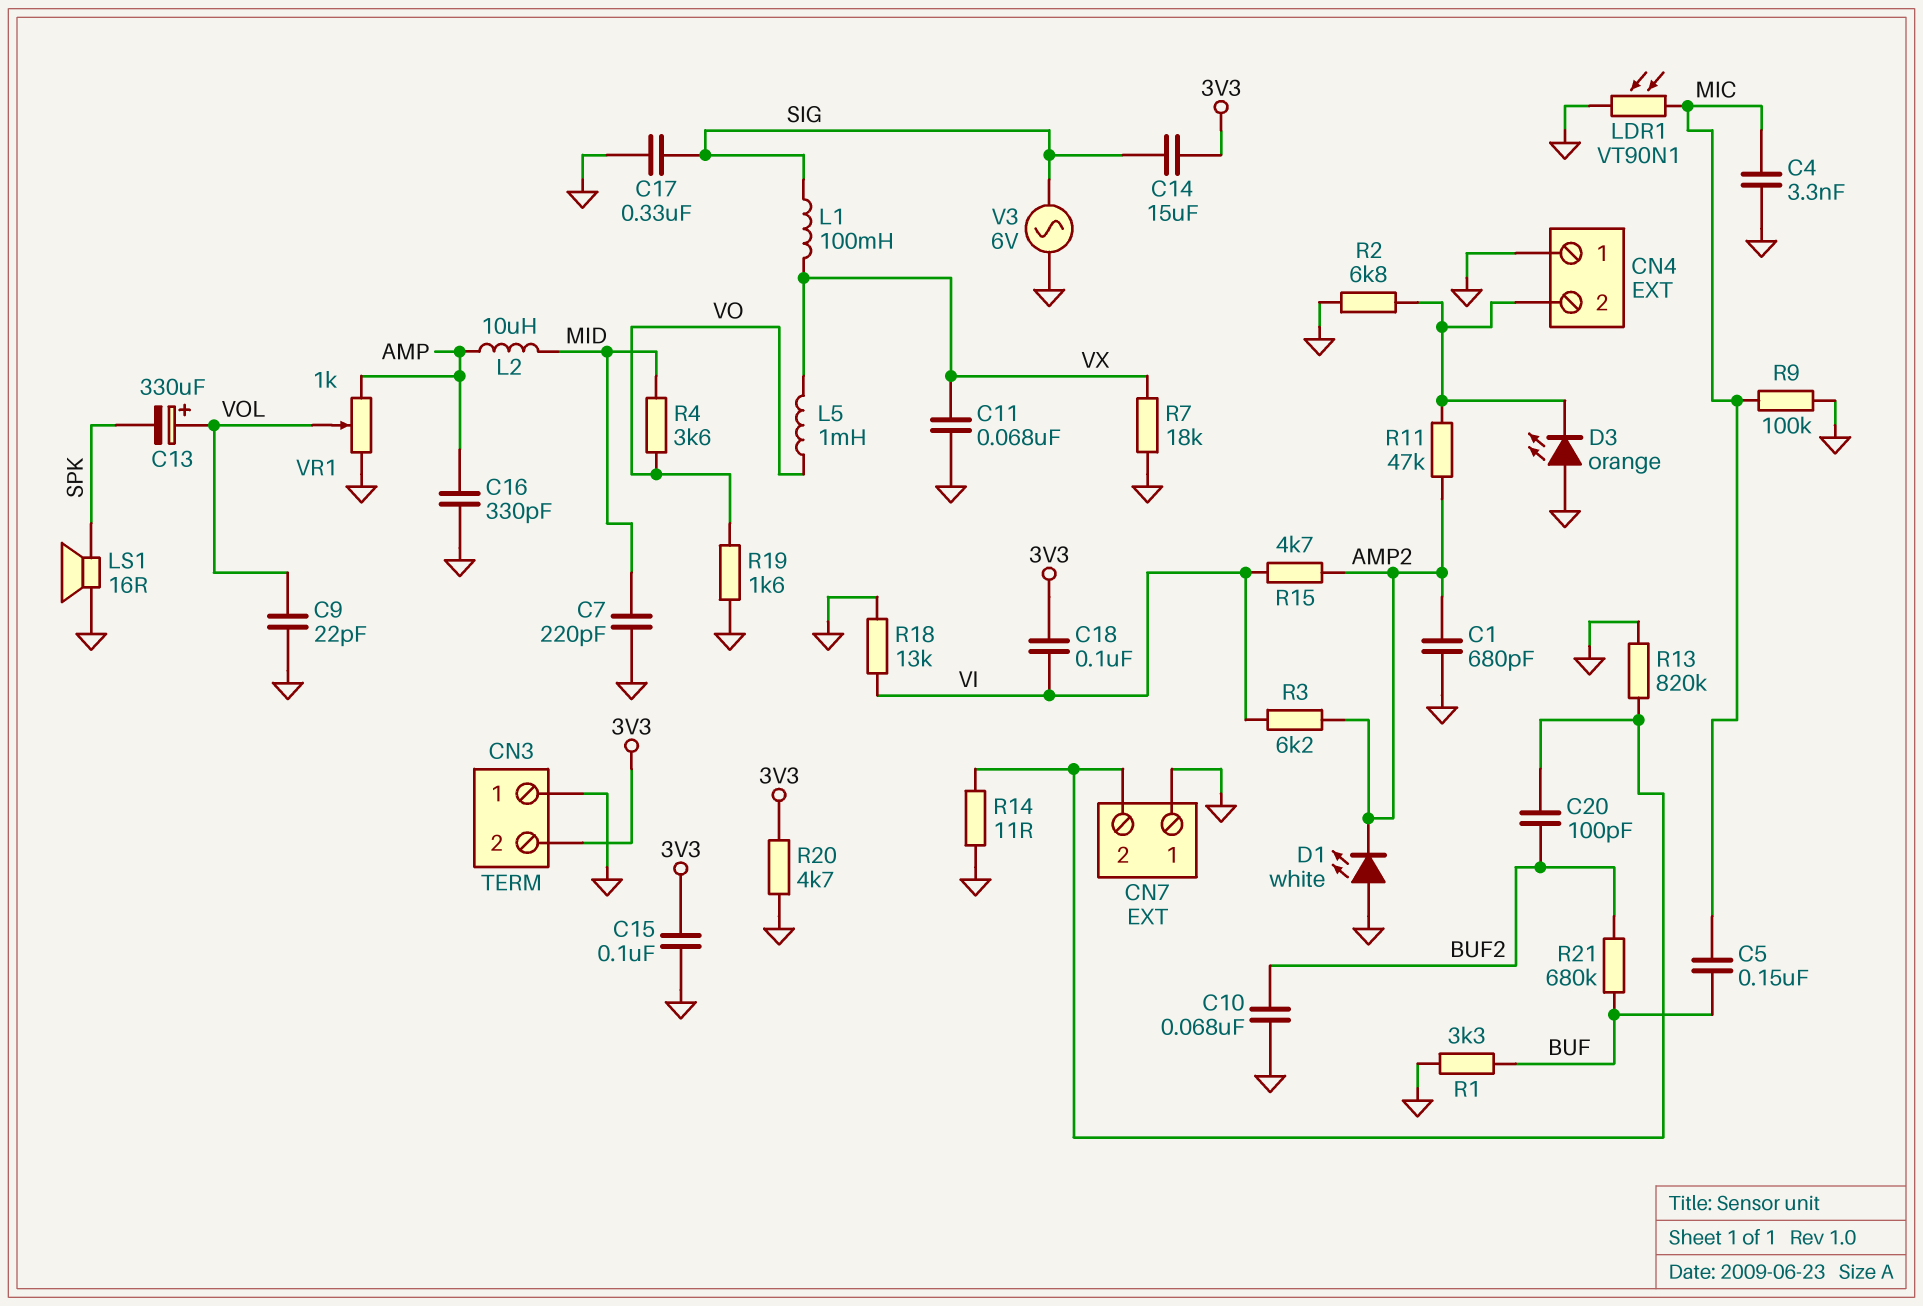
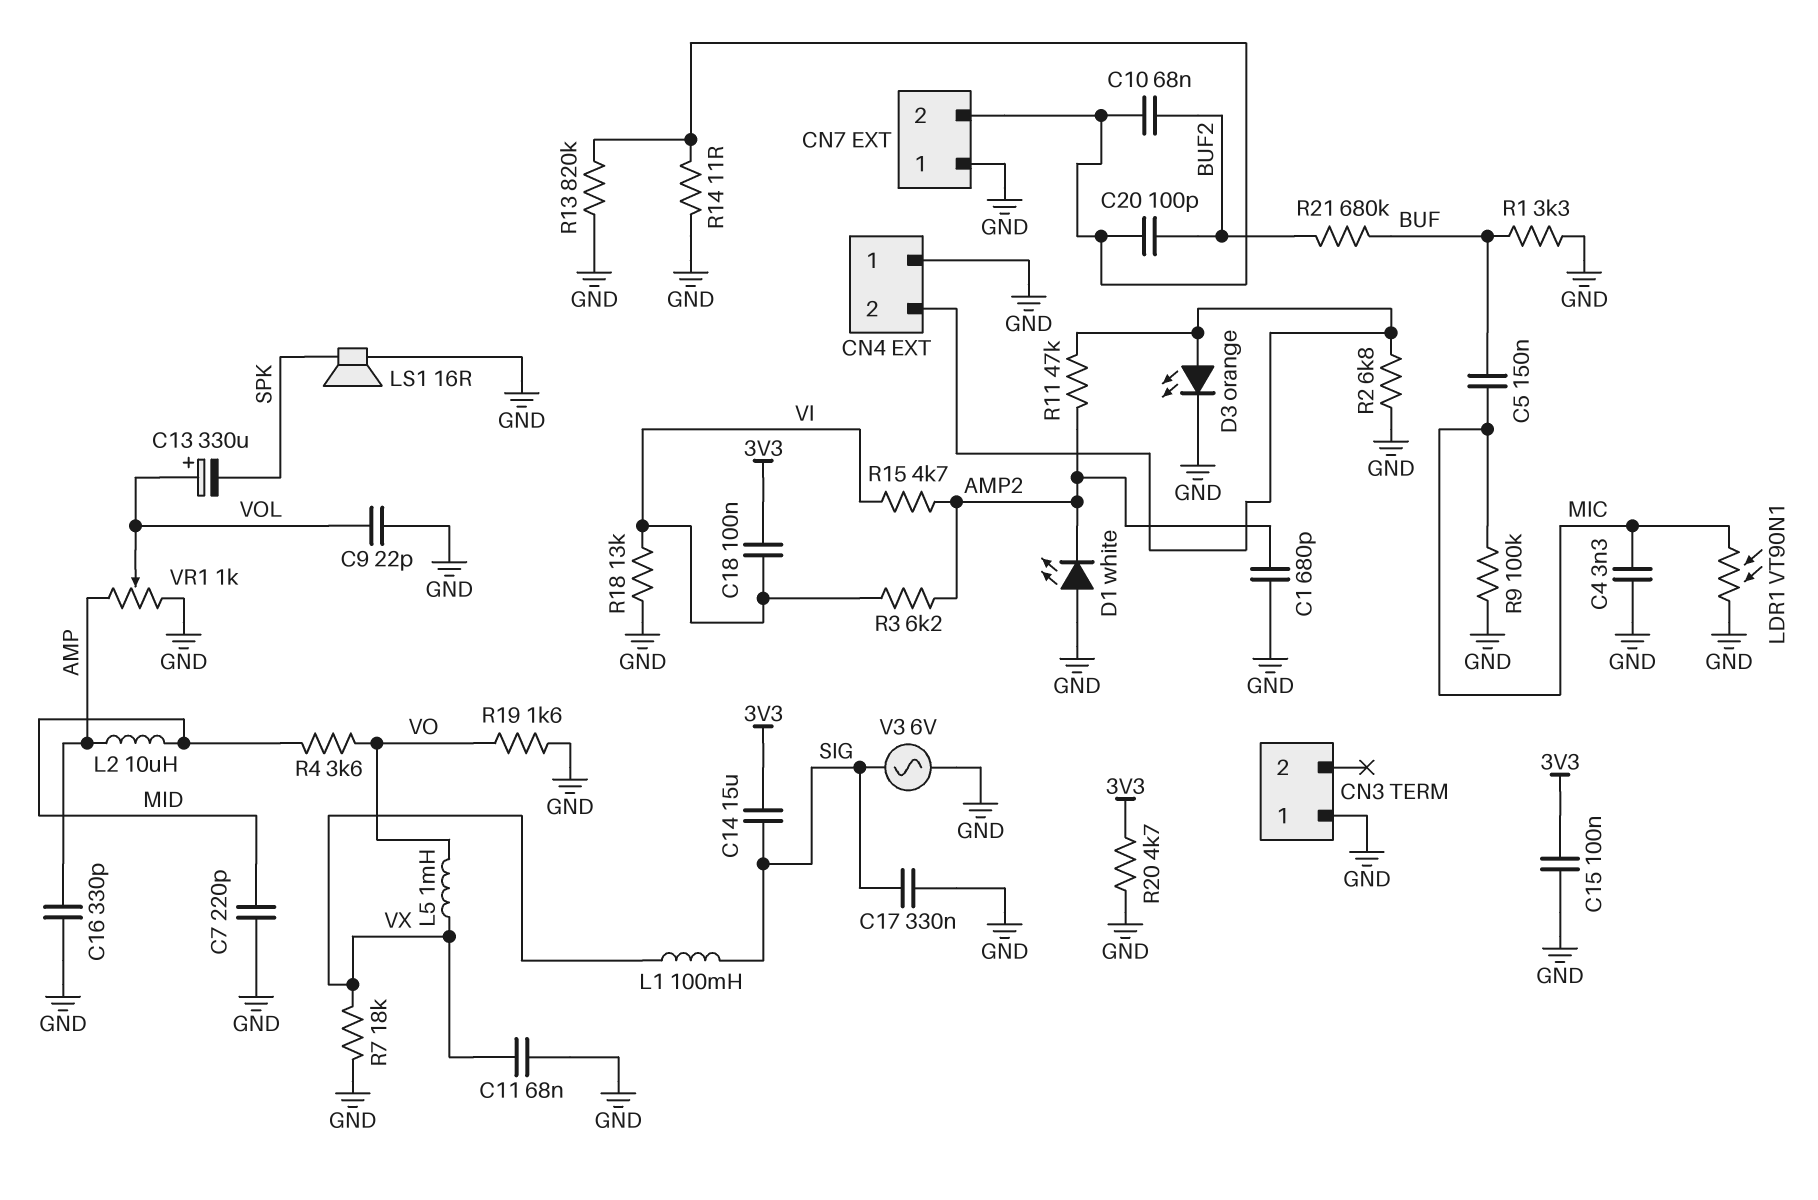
C10: 68nF (BUF2, GND) -> 68nF (BUF2, CN7/2)
CN3 pin 2: 3V3 -> none
D3: LED orange (A GND, K CN4/2) -> LED orange (A CN4/2, K GND)

